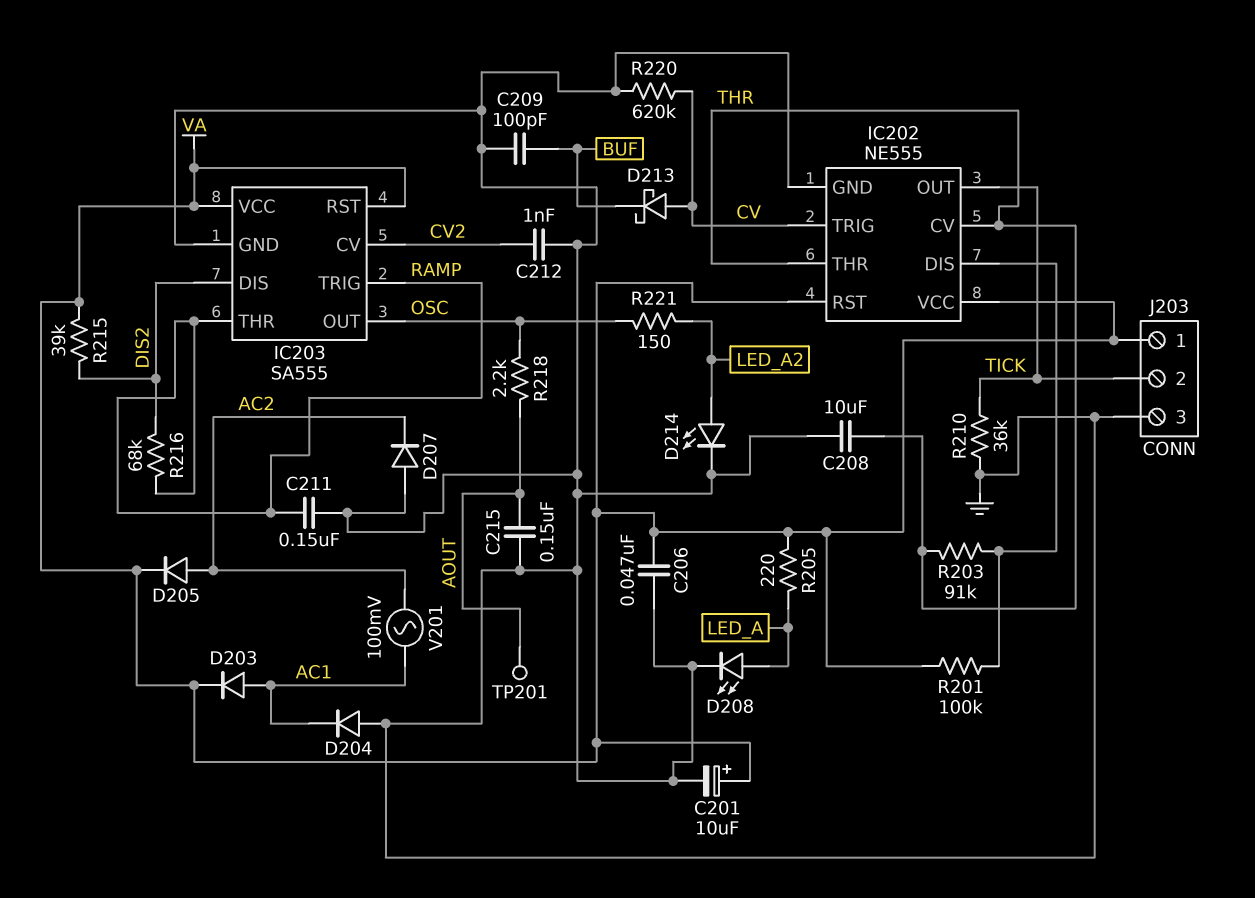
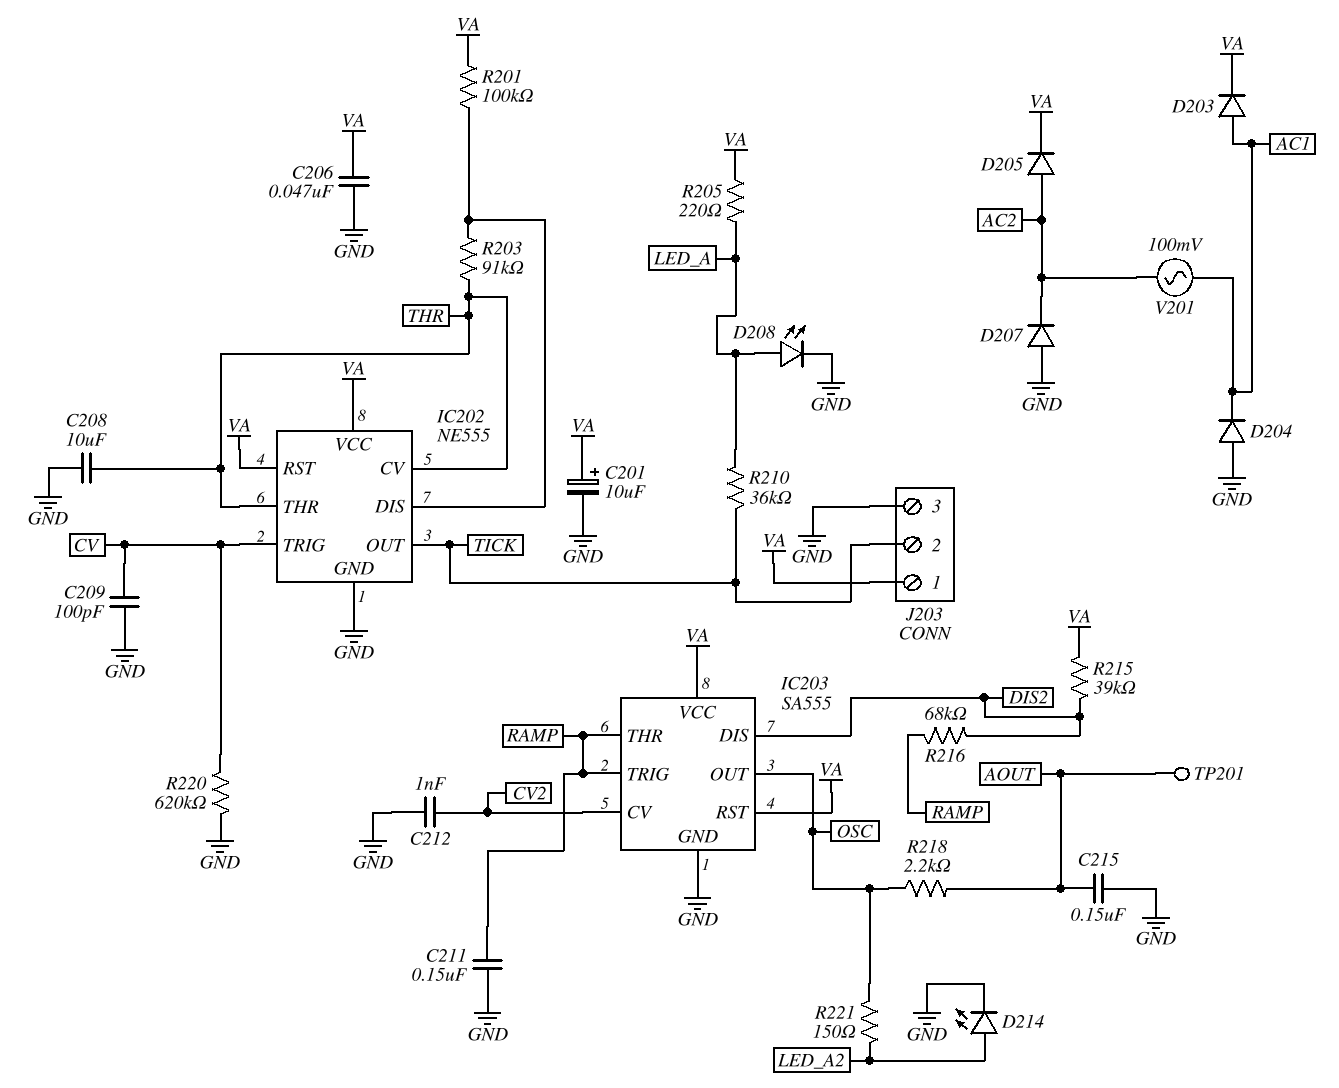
C209: 100pF (BUF, GND) -> 100pF (CV, GND)
D213: schottky (A CV, K BUF) -> none
R210: 36k (GND, TICK) -> 36k (LED_A, TICK)

